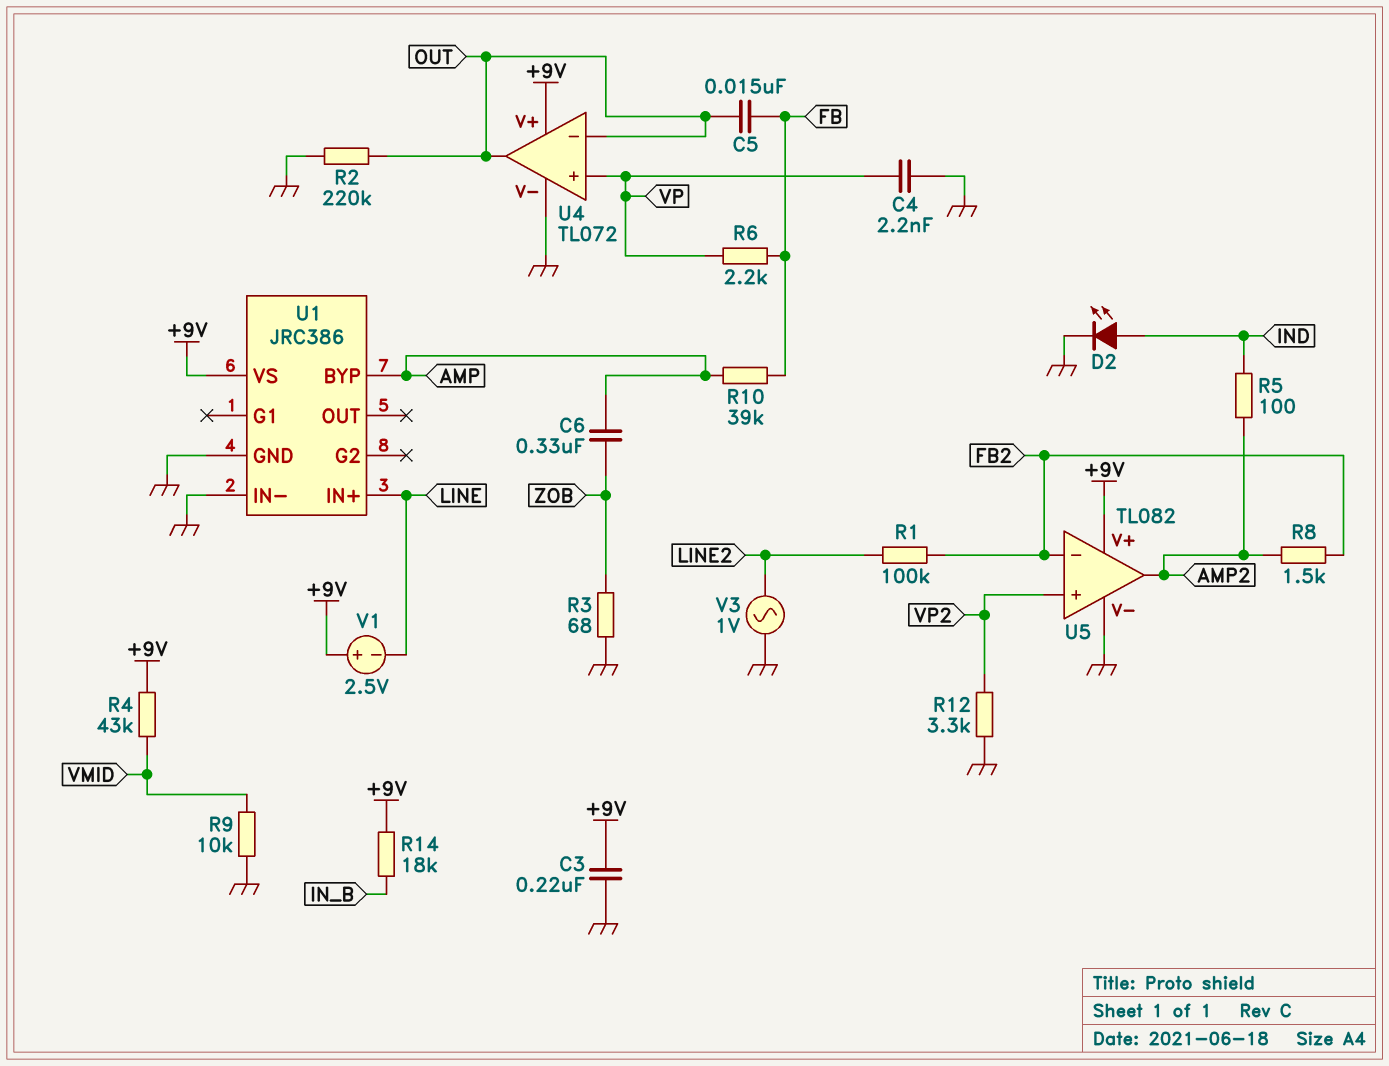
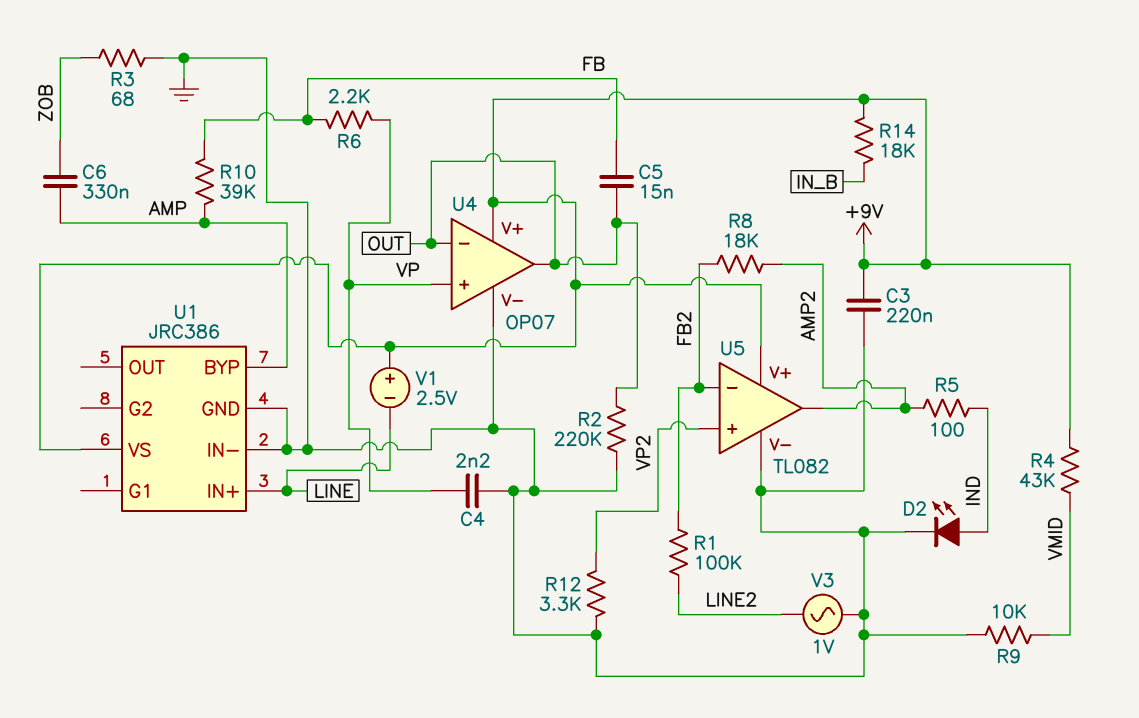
R8: 1.5k (AMP2, FB2) -> 18k (AMP2, FB2)
U4: TL072 -> OP07

